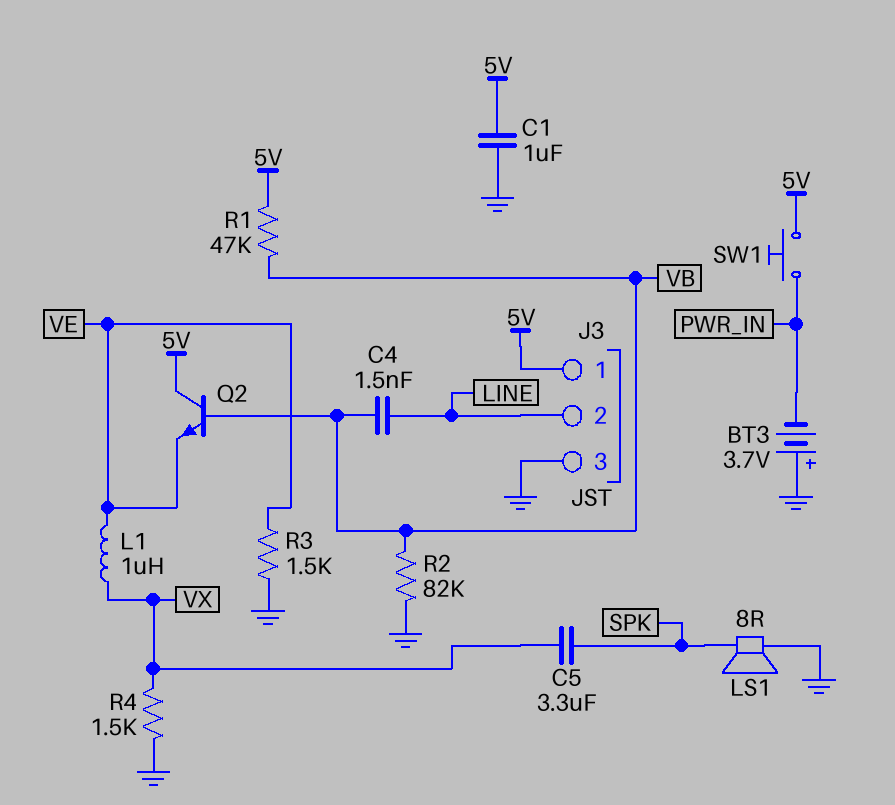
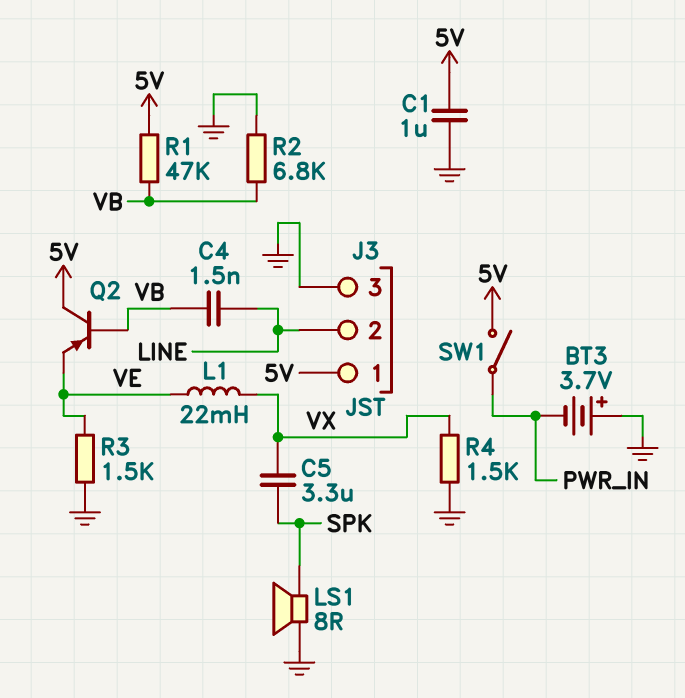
L1: 1uH (VE, VX) -> 22mH (VE, VX)
Q2: NPN (B VB, C 5V, E VE) -> PNP (B VB, C 5V, E VE)
R2: 82k (GND, VB) -> 6.8k (GND, VB)
SW1: button (5V, PWR_IN) -> switch (5V, PWR_IN)

